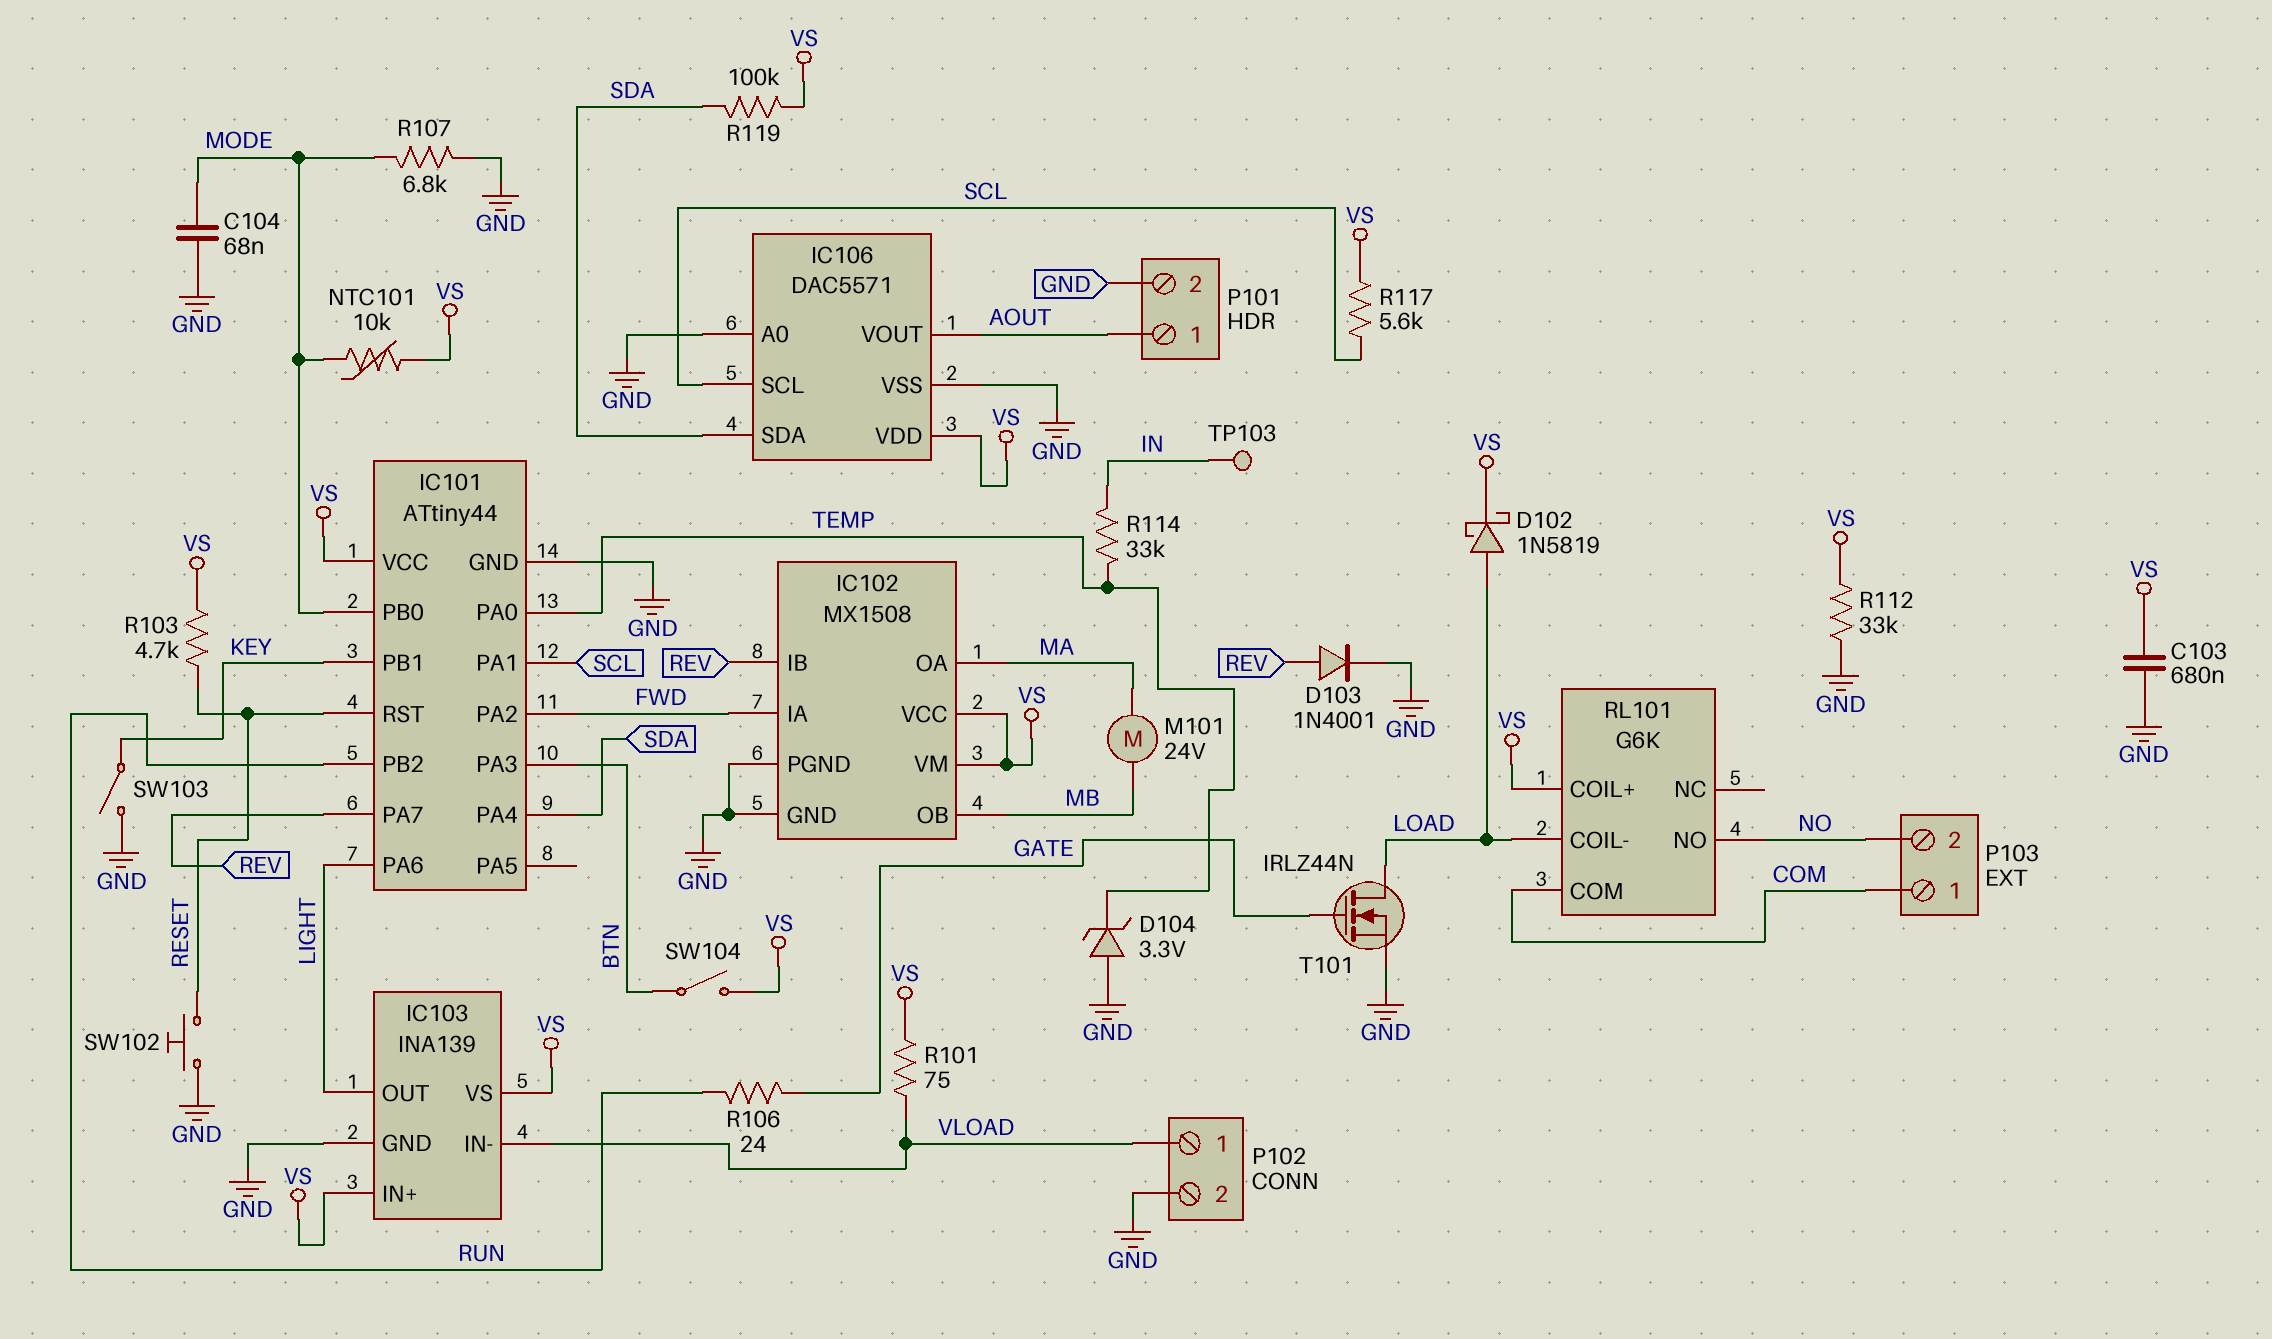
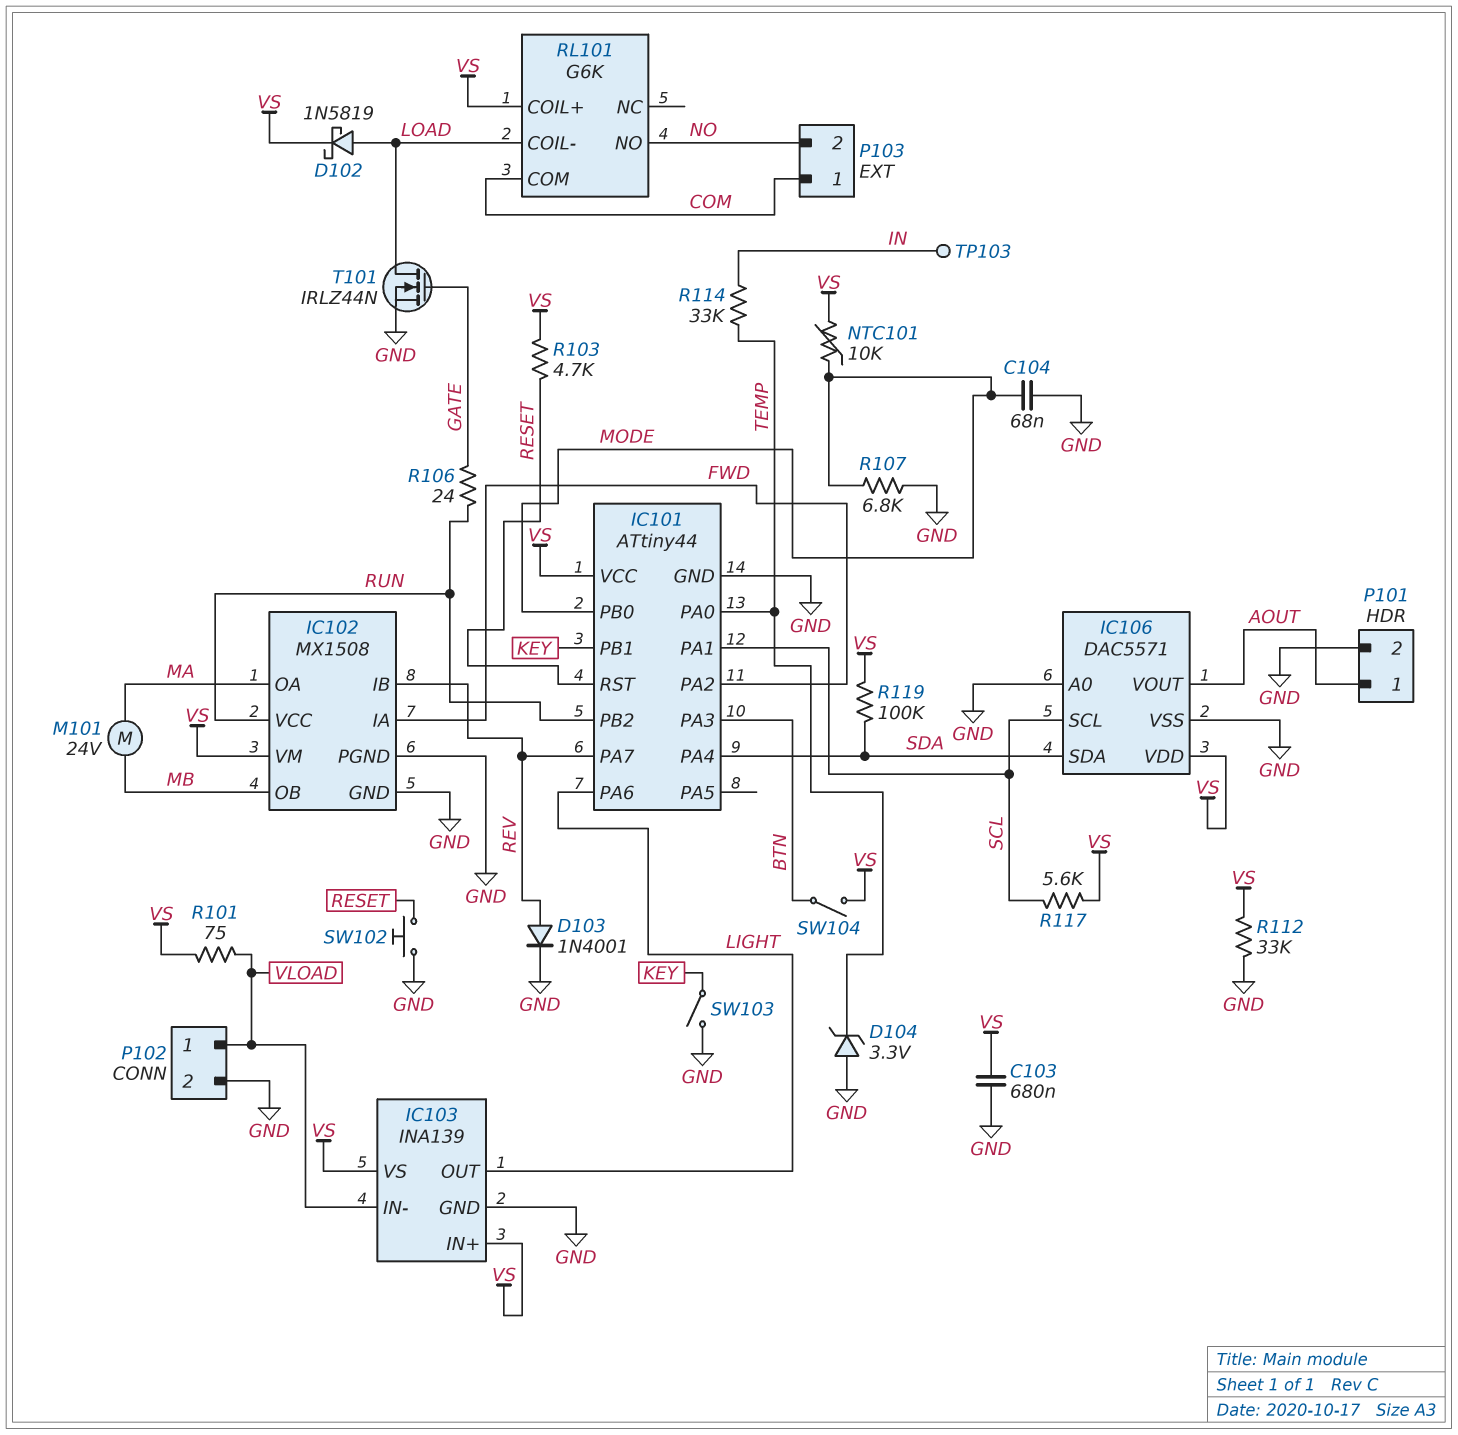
IC102 pin VCC: VS -> RUN

